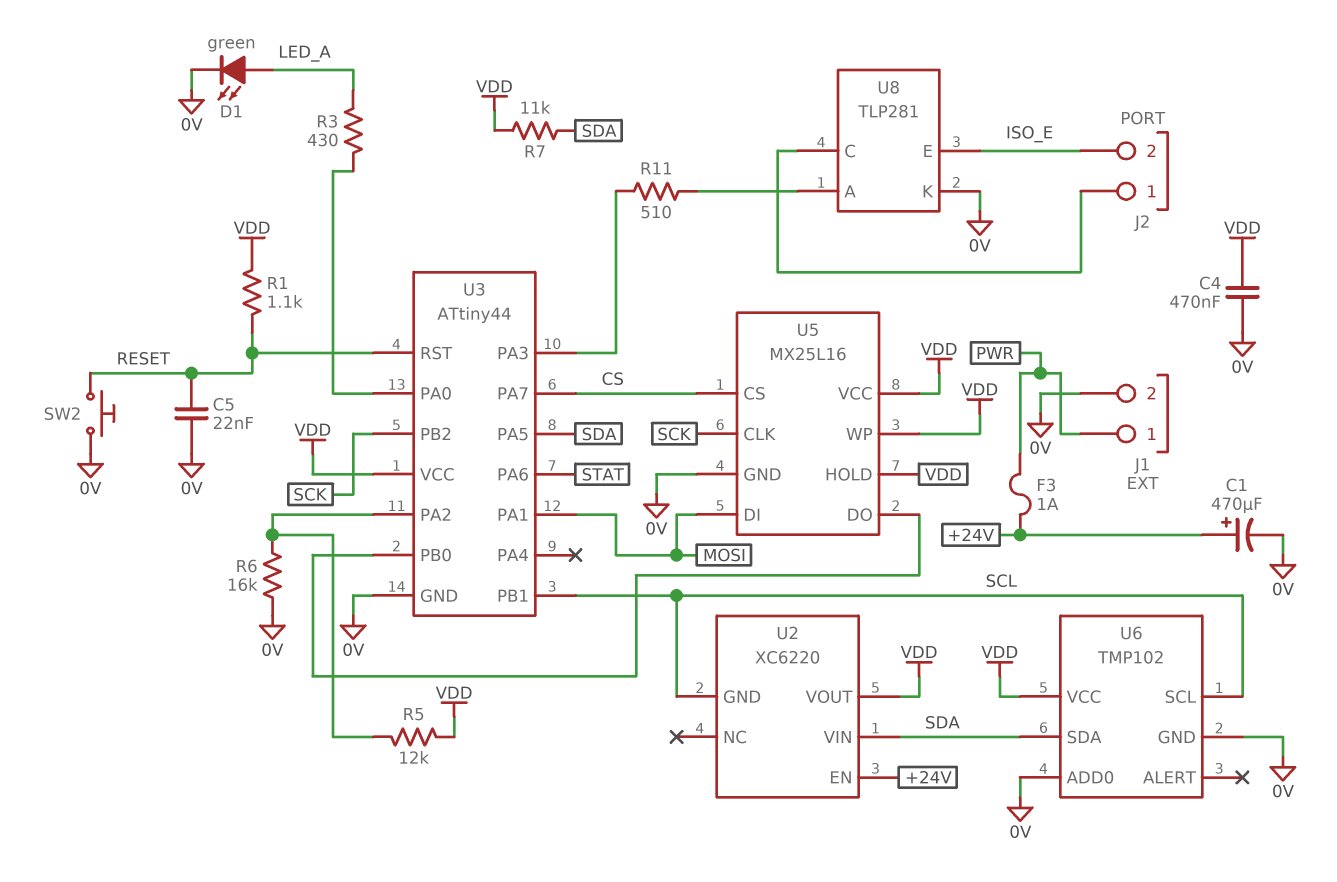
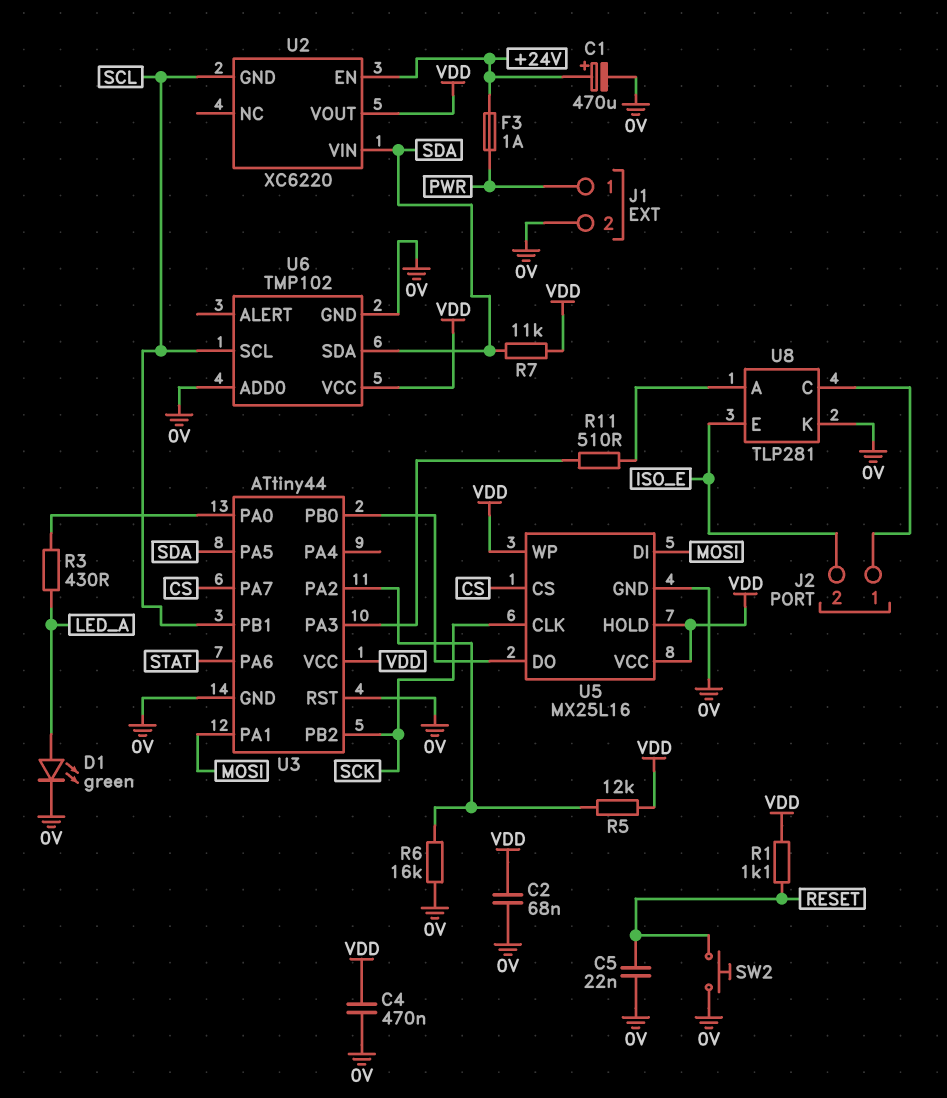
C2: none -> 68nF (0V, VDD)
U3 pin RST: RESET -> 0V

